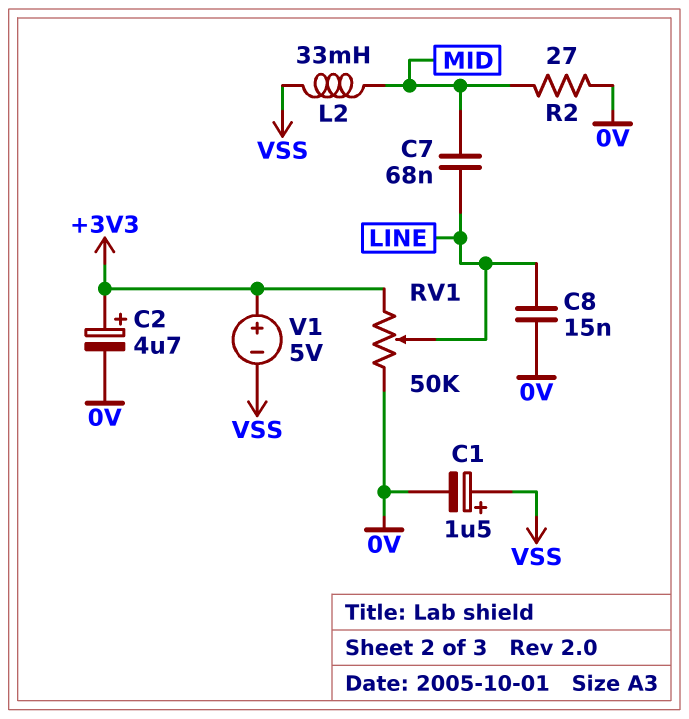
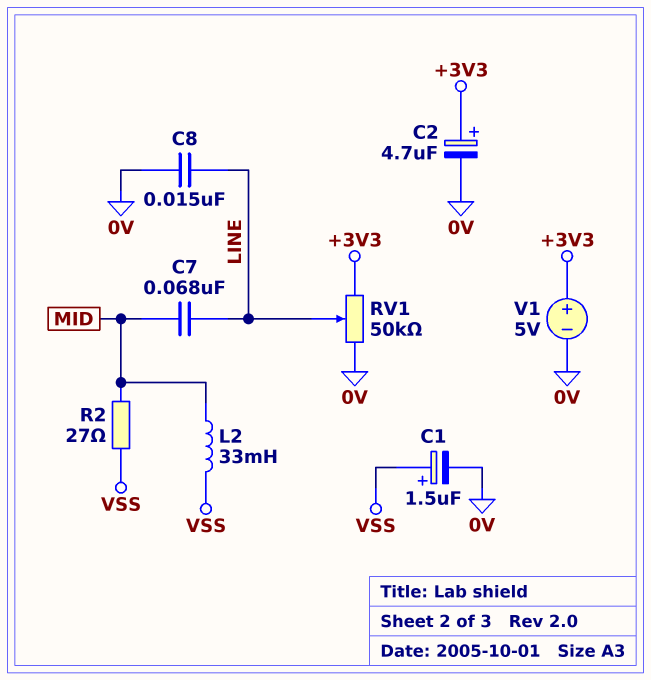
R2: 27 (0V, MID) -> 27 (MID, VSS)
V1: 5V (plus +3V3, minus VSS) -> 5V (plus +3V3, minus 0V)

